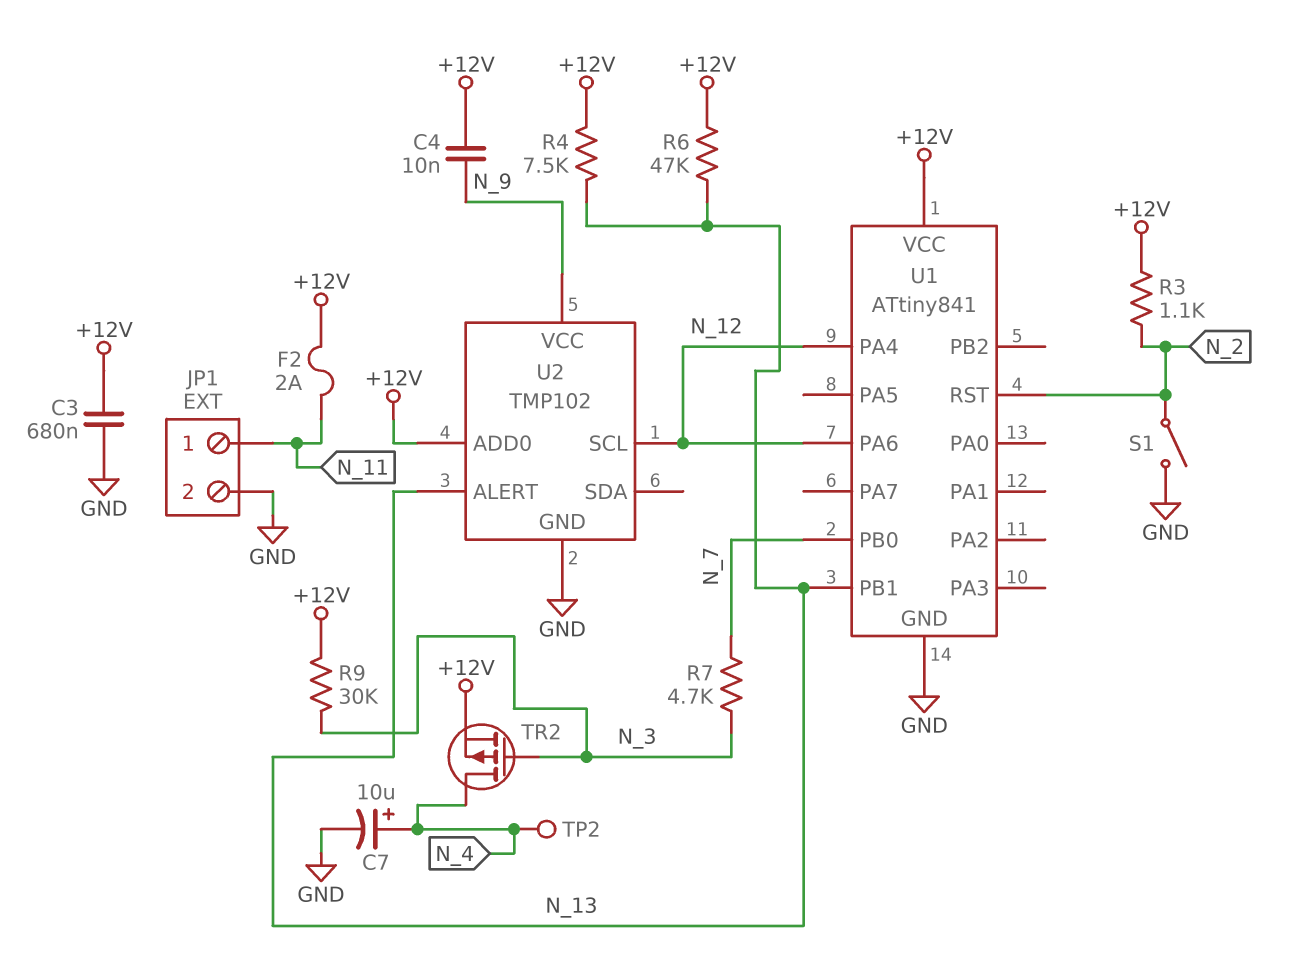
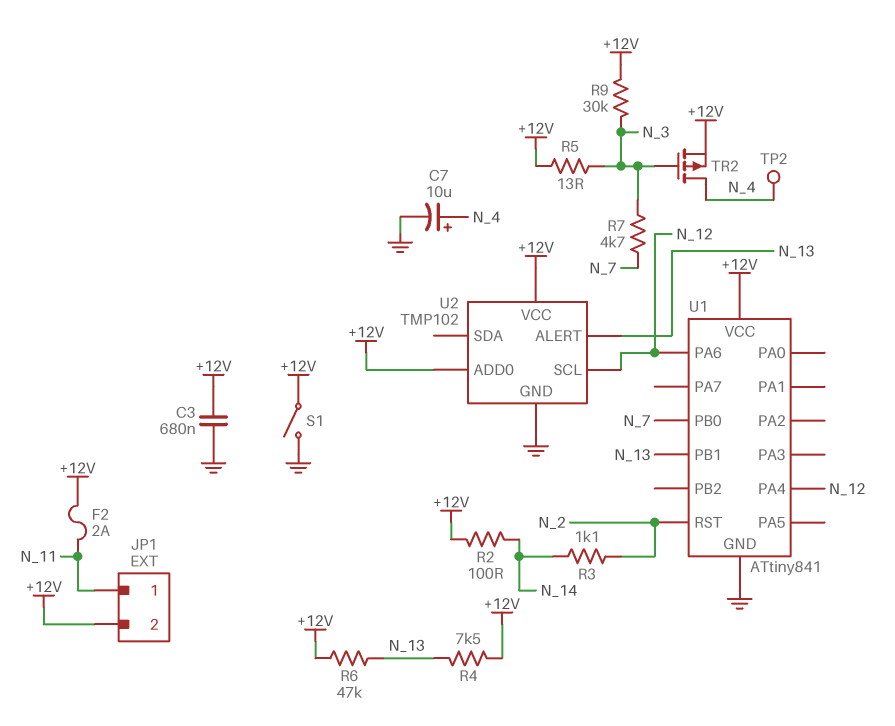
C4: 10nF (+12V, N_9) -> none
JP1 pin 2: GND -> +12V
R2: none -> 100 (+12V, N_14)
R3: 1.1k (+12V, N_2) -> 1.1k (N_2, N_14)
R5: none -> 13 (+12V, N_3)
S1: switch (GND, N_2) -> switch (+12V, GND)
U2 pin VCC: N_9 -> +12V

